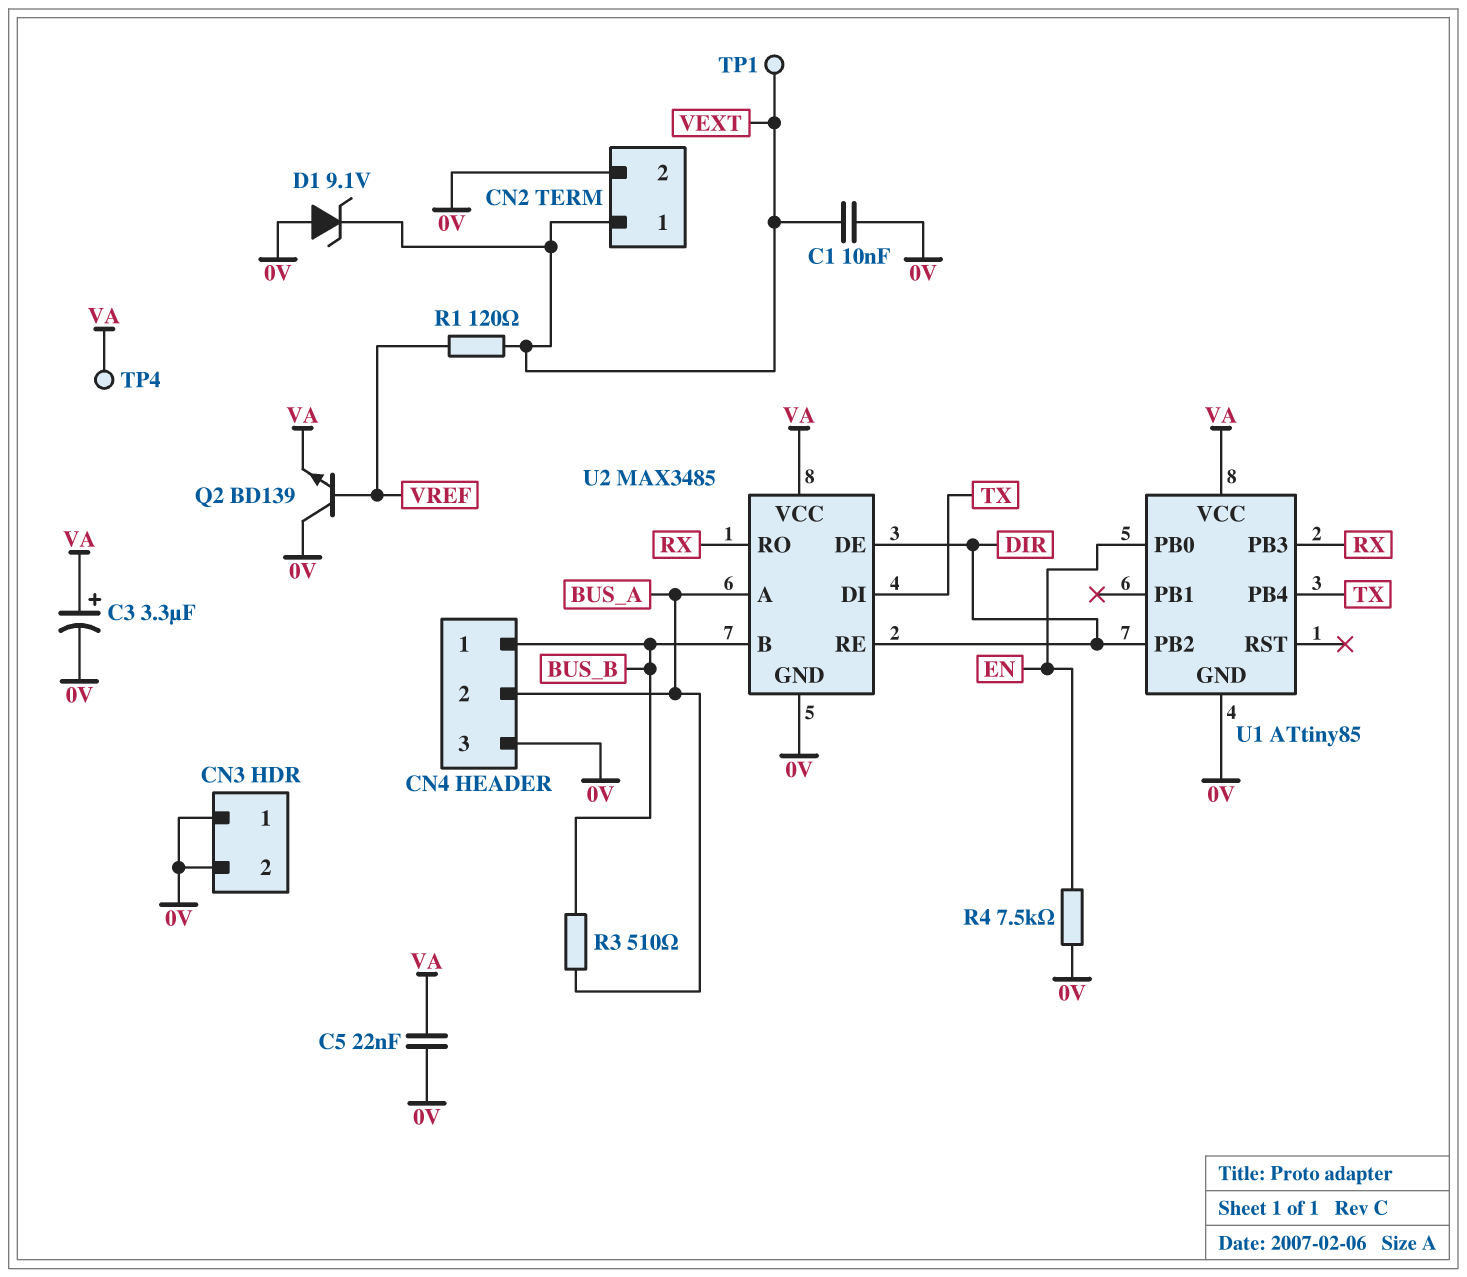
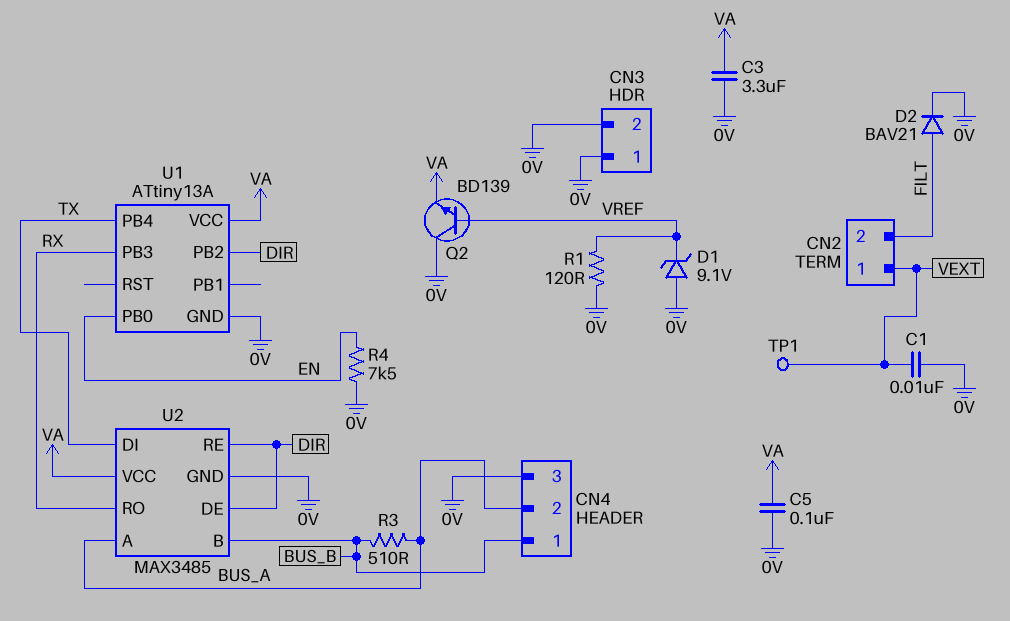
C3: 3.3uF (plus VA, minus 0V) -> 3.3uF (0V, VA)
C5: 22nF (0V, VA) -> 100nF (0V, VA)
CN2 pin 2: 0V -> FILT
D1: zener 9.1V (A 0V, K VEXT) -> zener 9.1V (A 0V, K VREF)
D2: none -> diode BAV21 (A FILT, K 0V)
R1: 120 (VEXT, VREF) -> 120 (0V, VREF)
TP4: test point (VA) -> none
U1: ATtiny85 -> ATtiny13A

